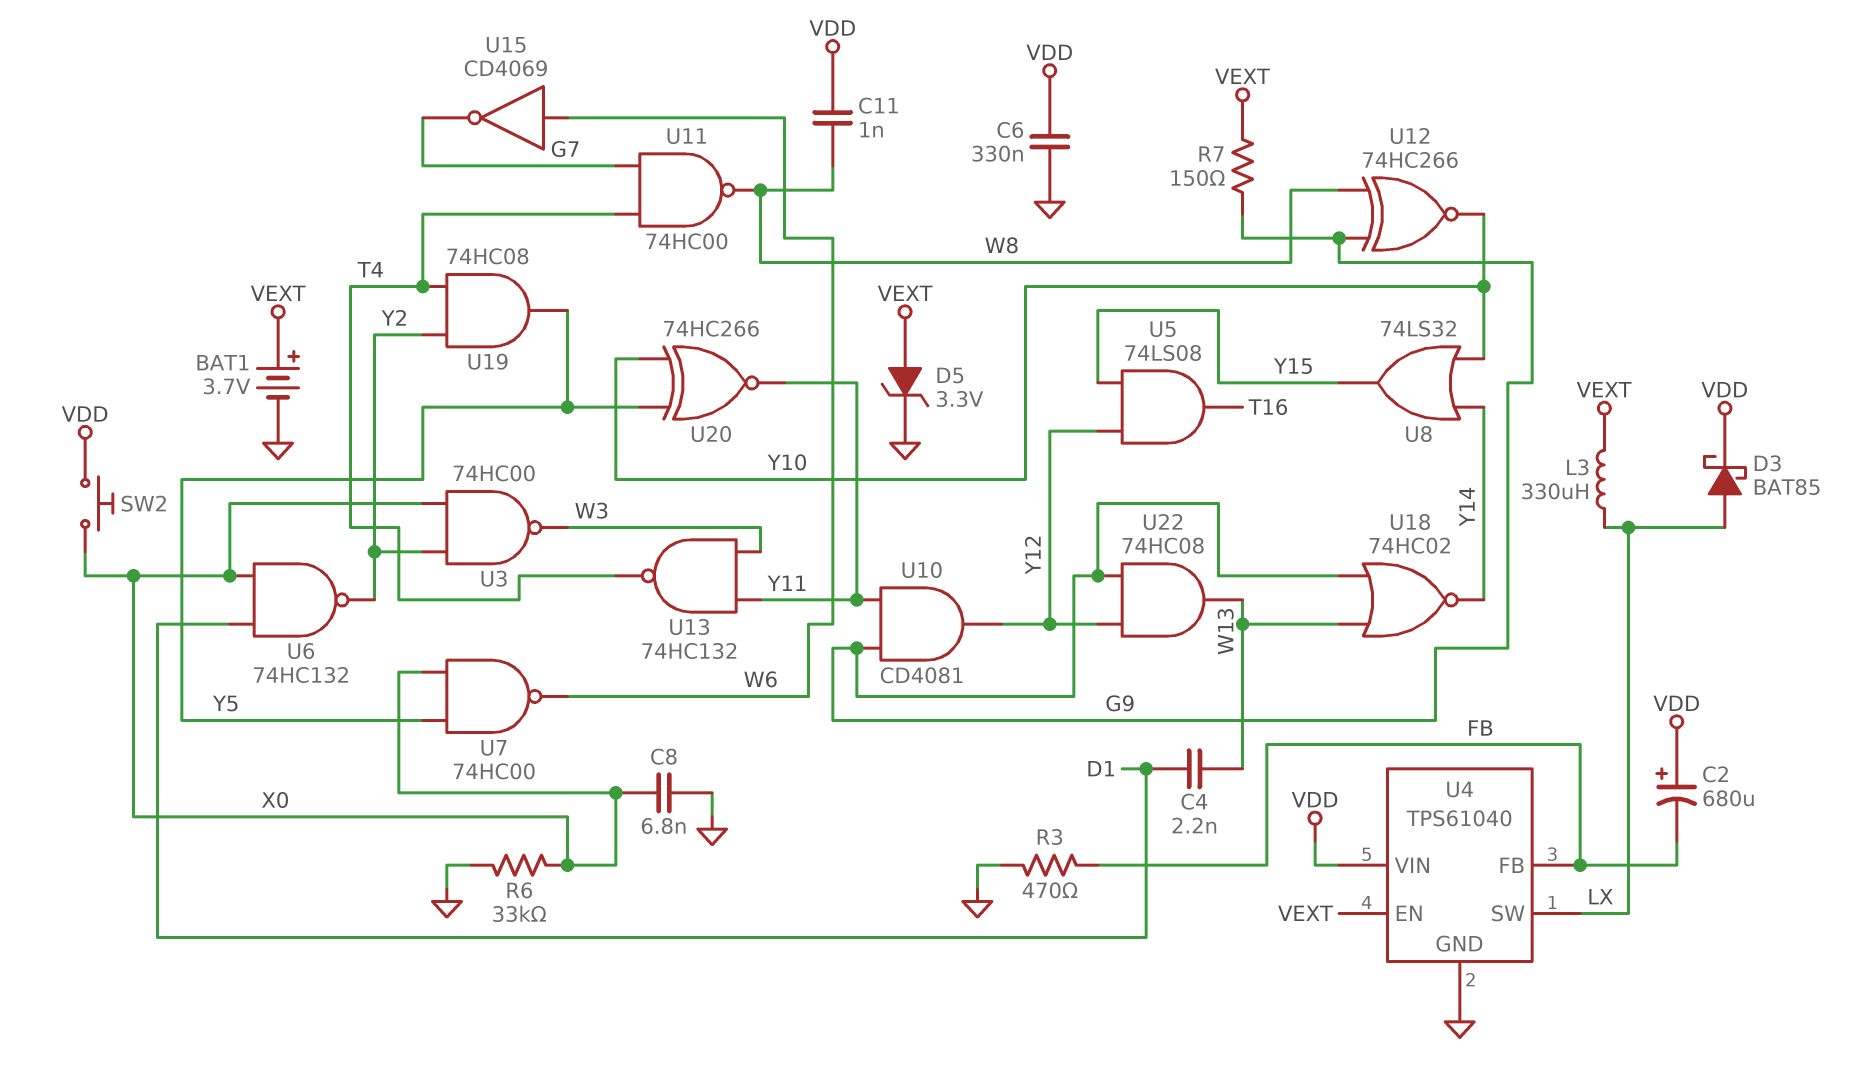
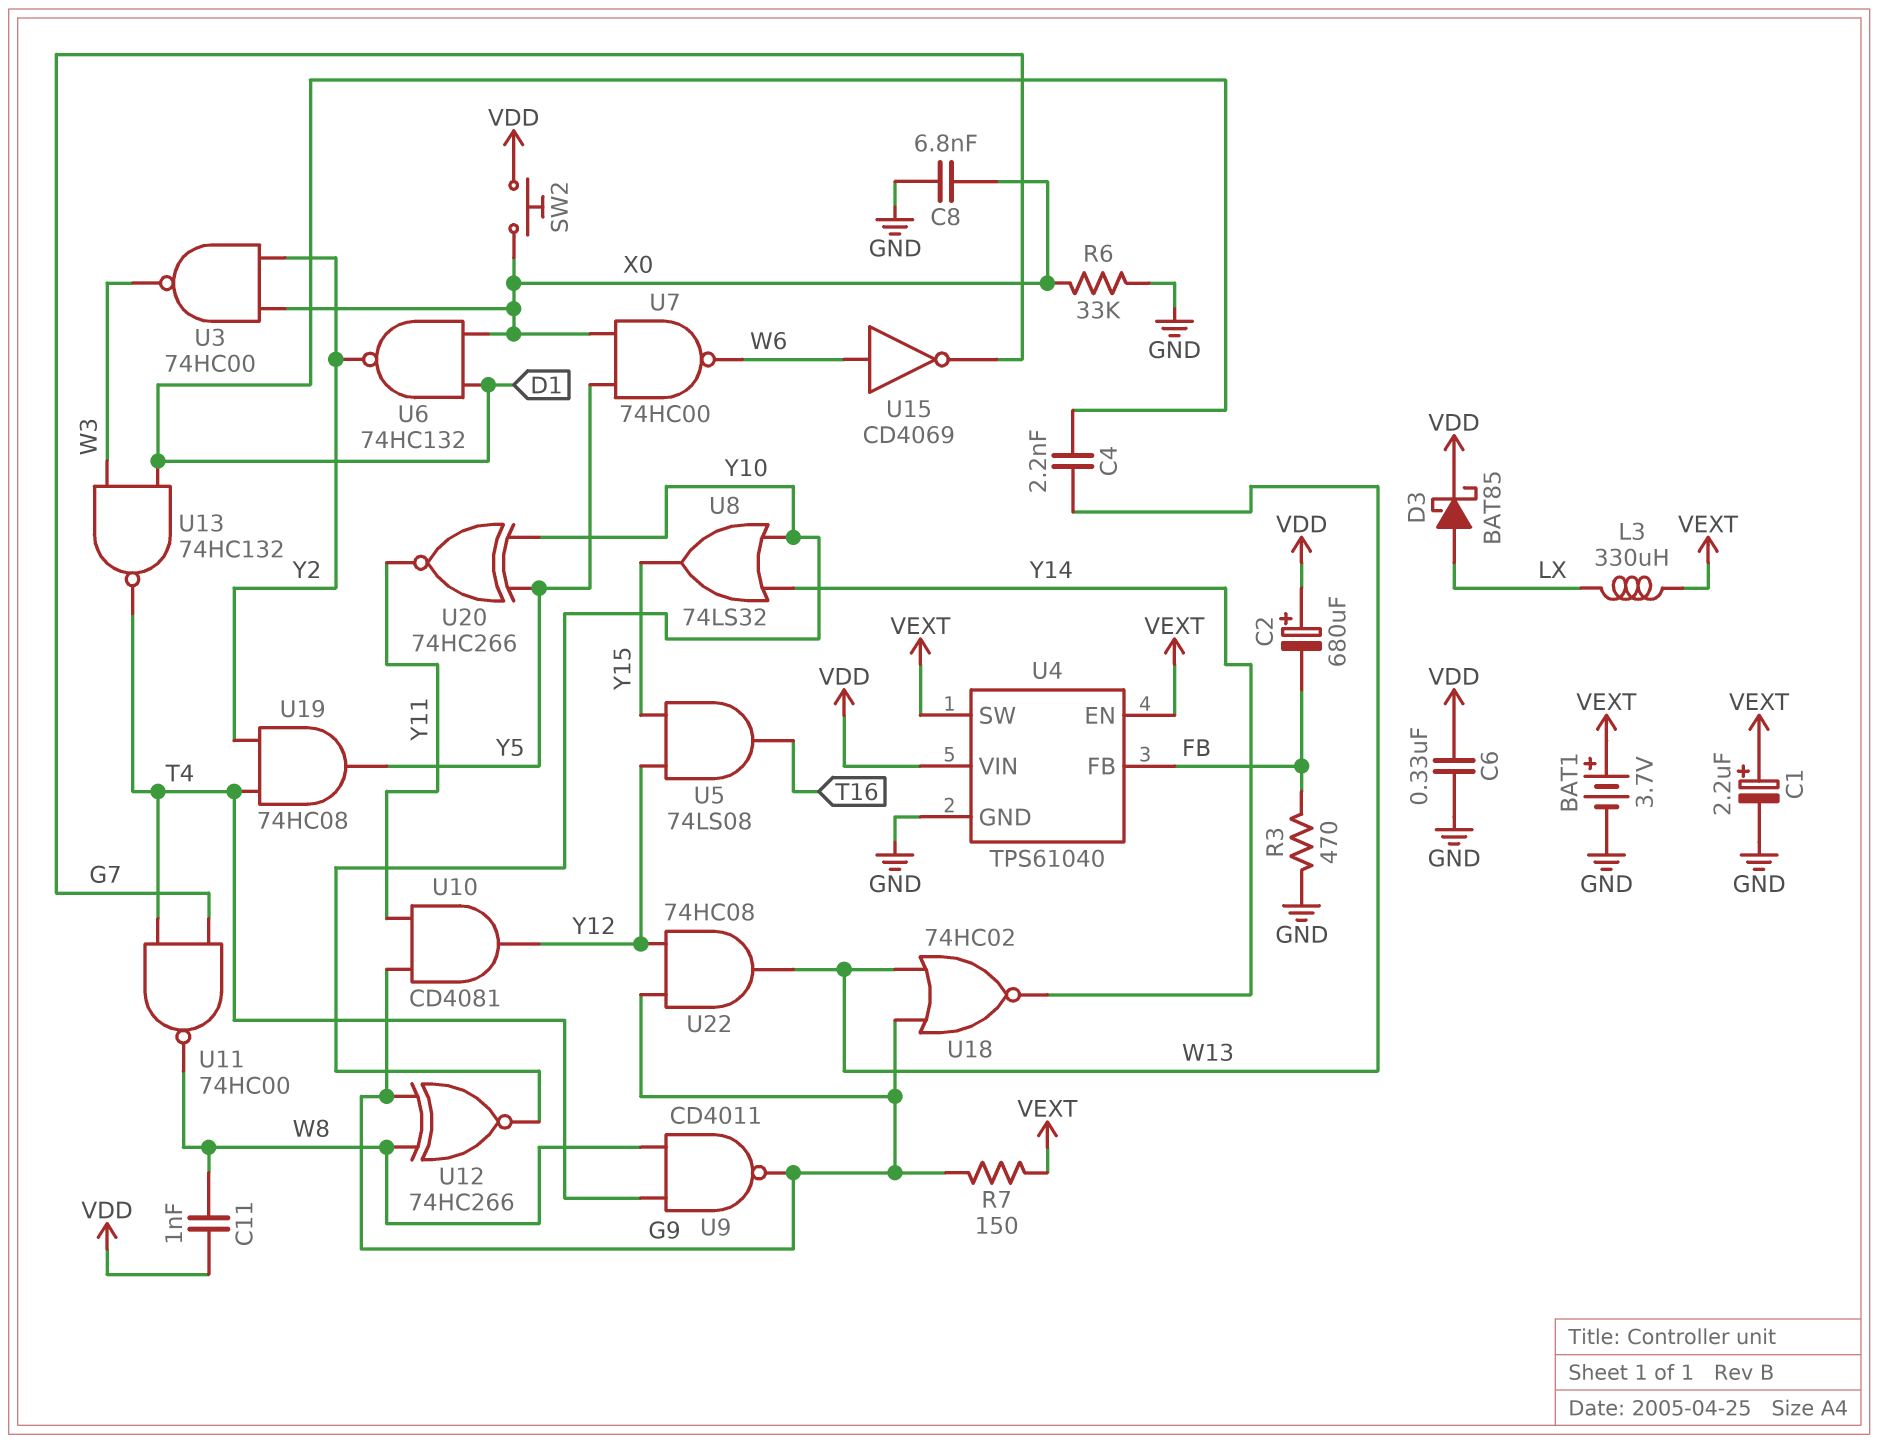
C1: none -> 2.2uF (plus VEXT, minus GND)
D5: zener 3.3V (A VEXT, K GND) -> none
U4 pin SW: LX -> VEXT
U9: none -> NAND CD4011 (in T4, in W8, out G9)
U13: NAND 74HC132 (in W3, in Y11, out T4) -> NAND 74HC132 (in D1, in W3, out T4)

